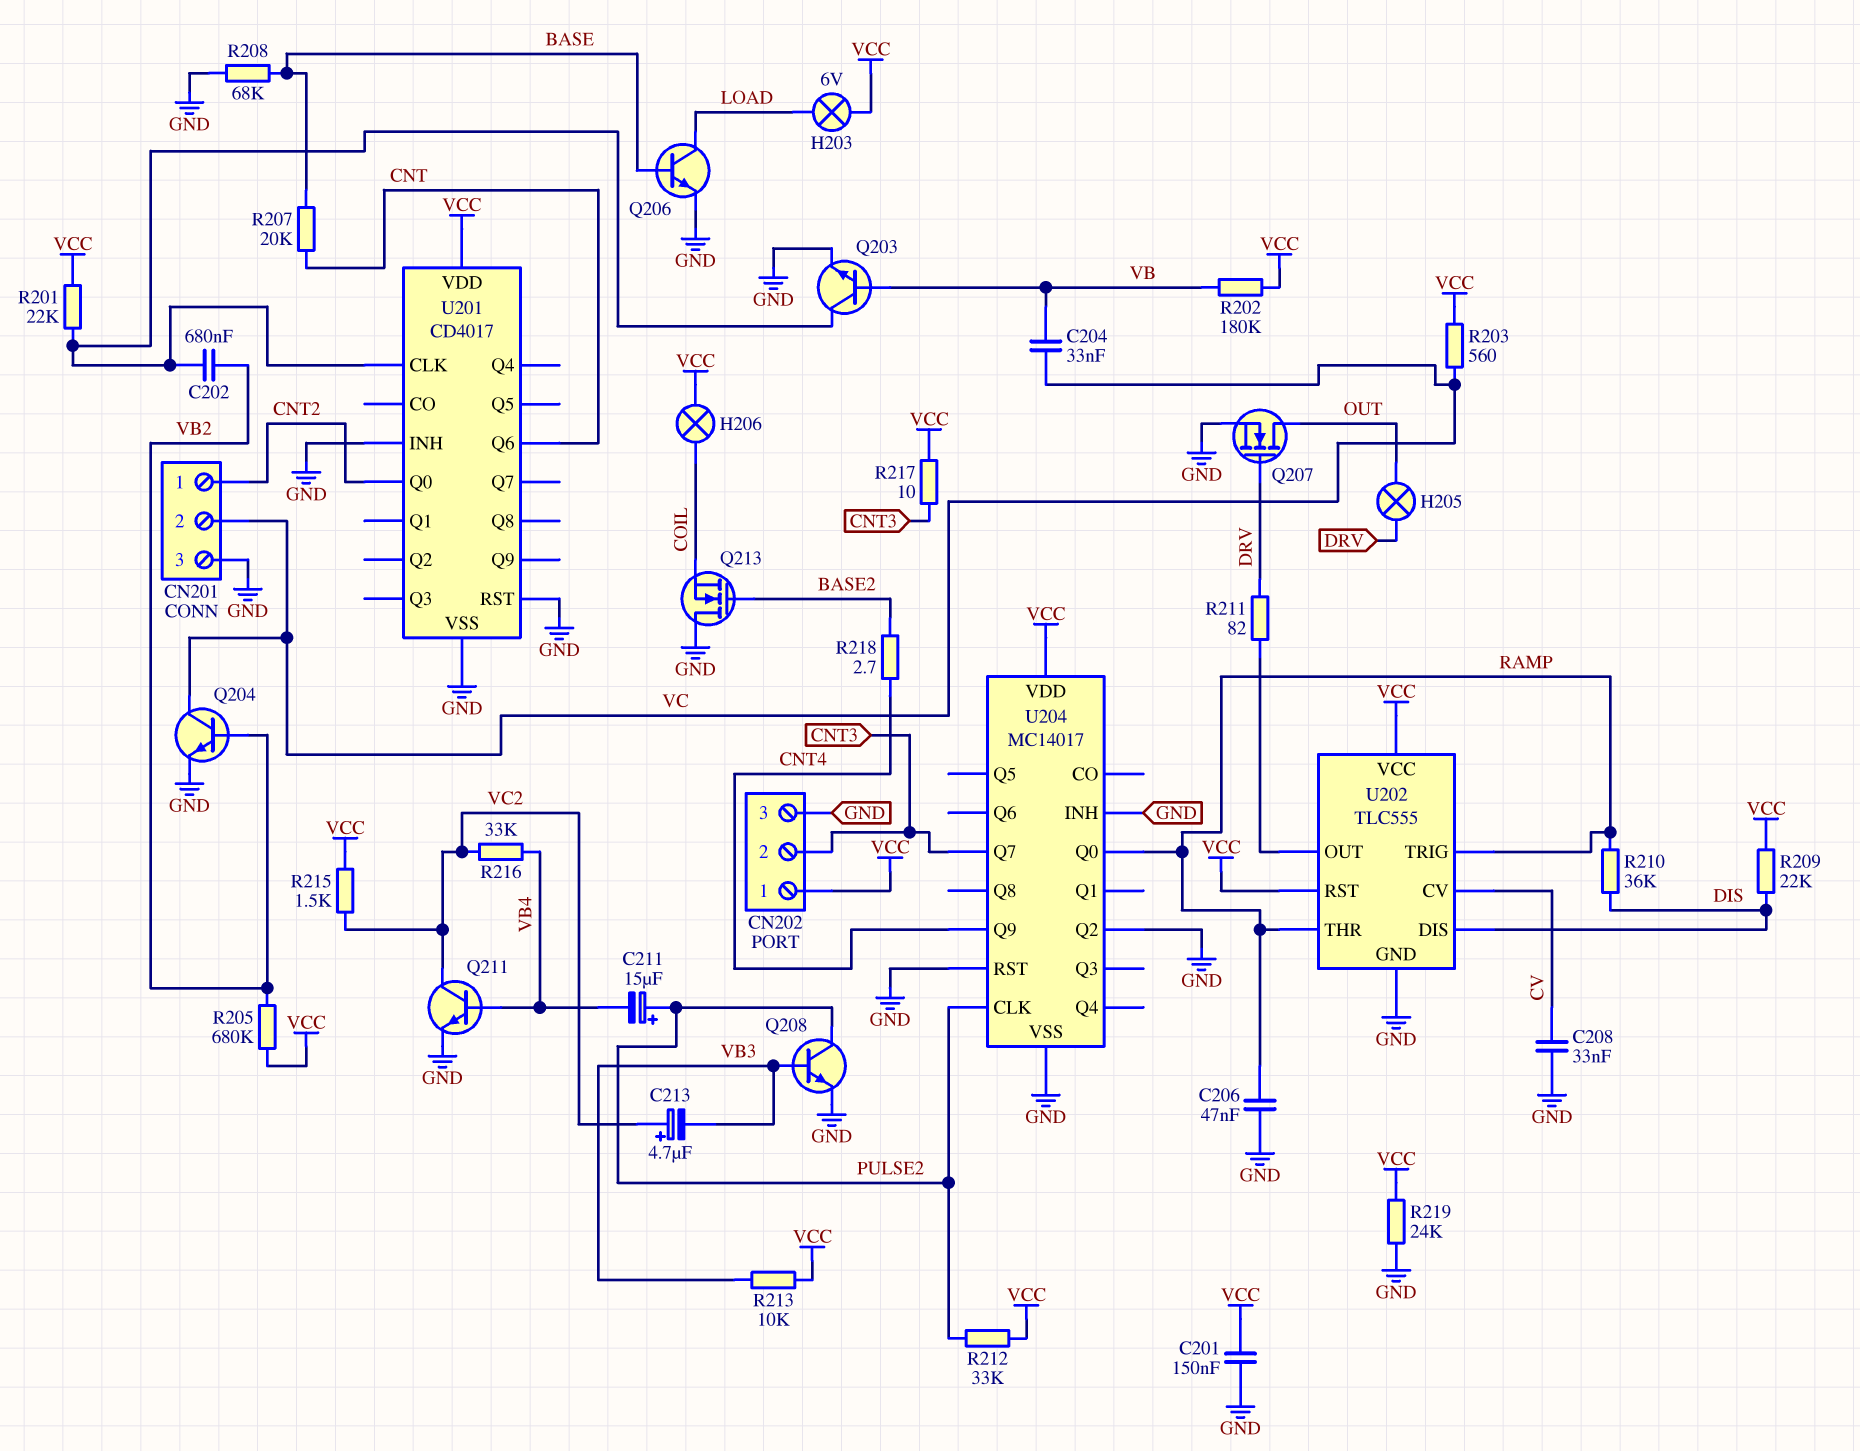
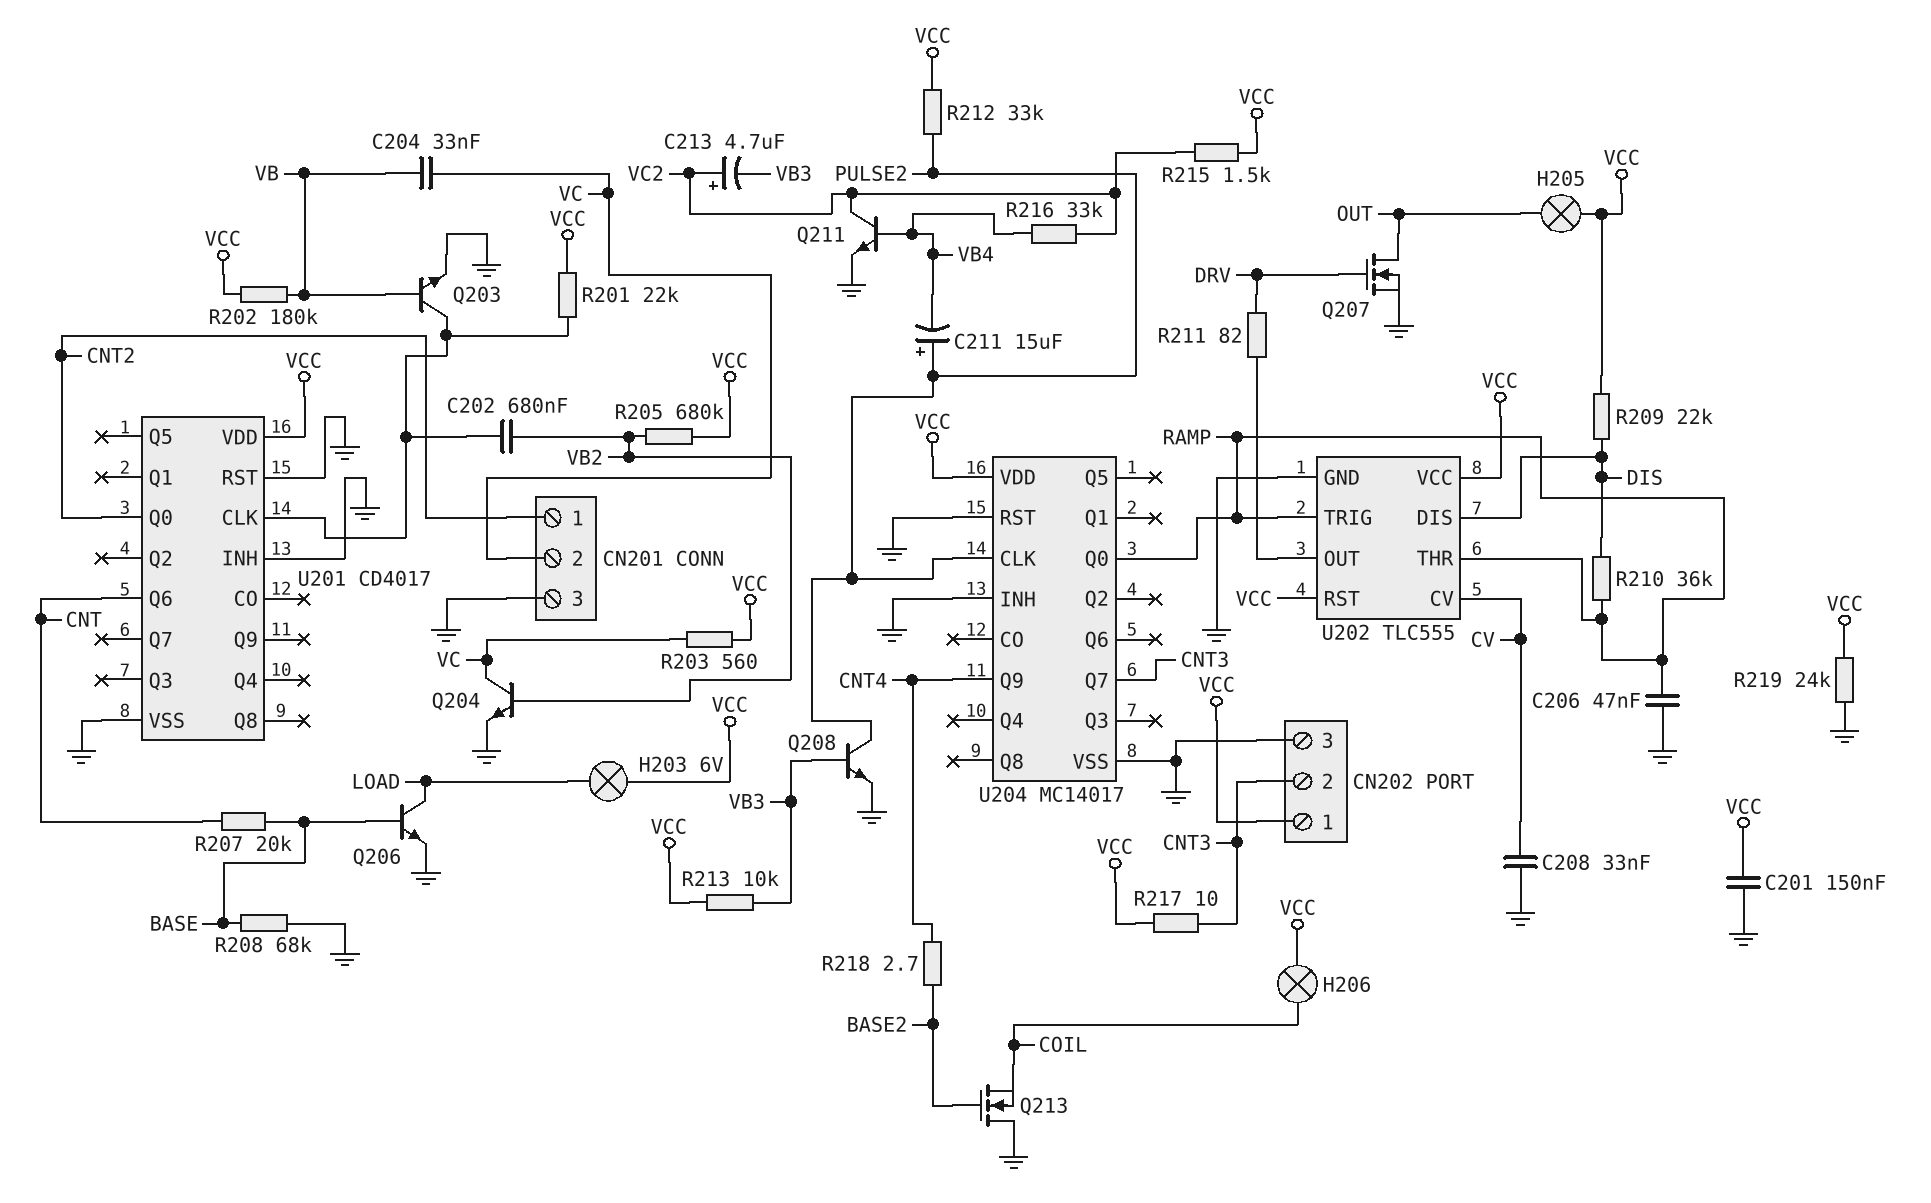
H205: lamp (DRV, OUT) -> lamp (OUT, VCC)
U204 pin Q2: GND -> none

